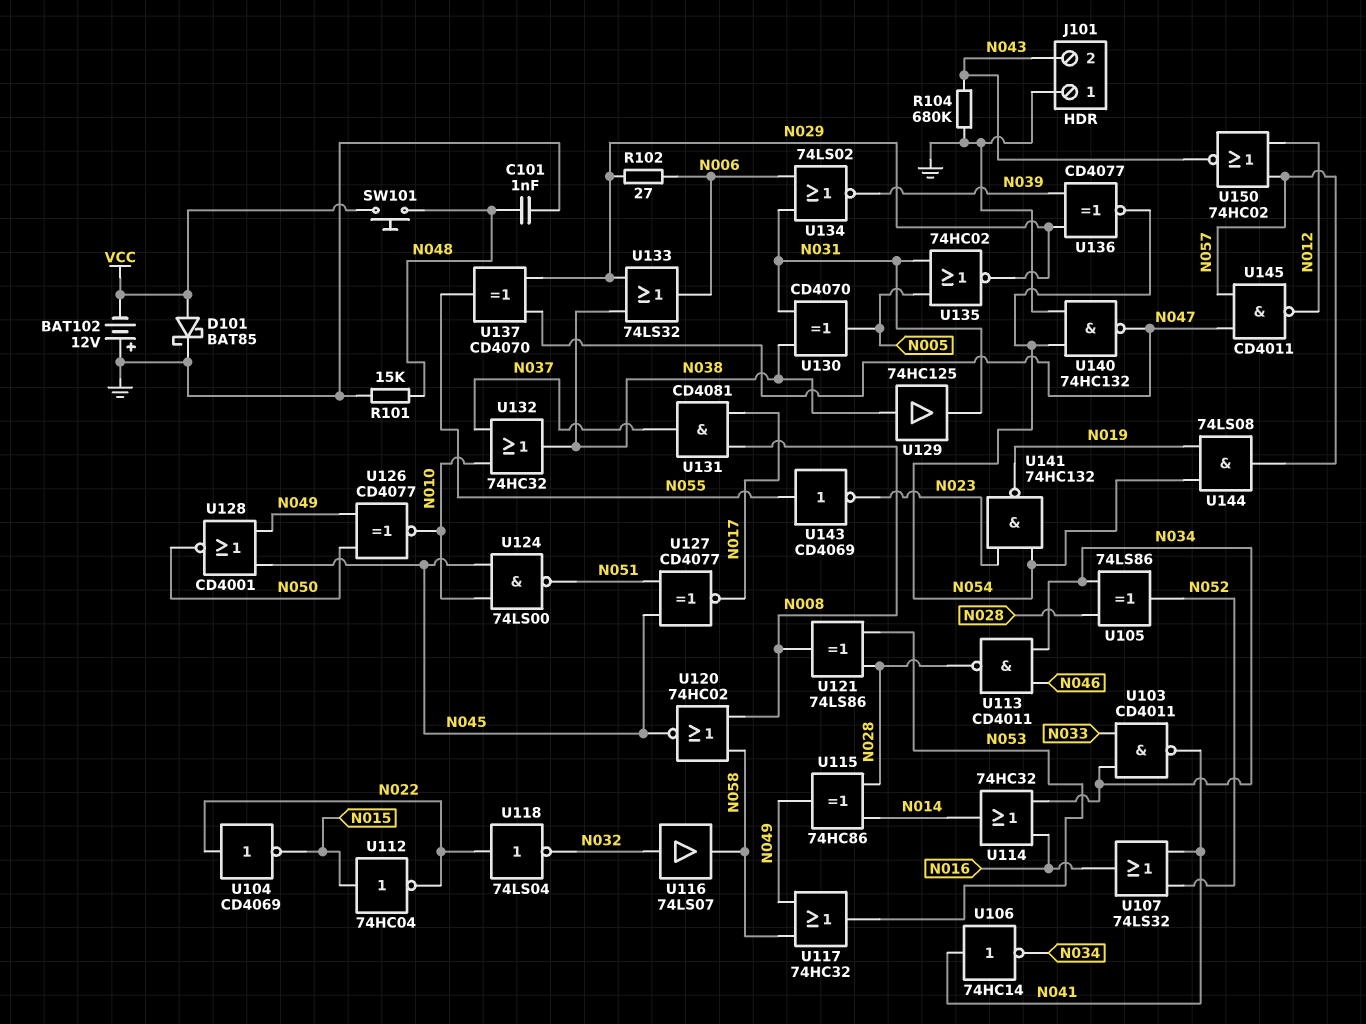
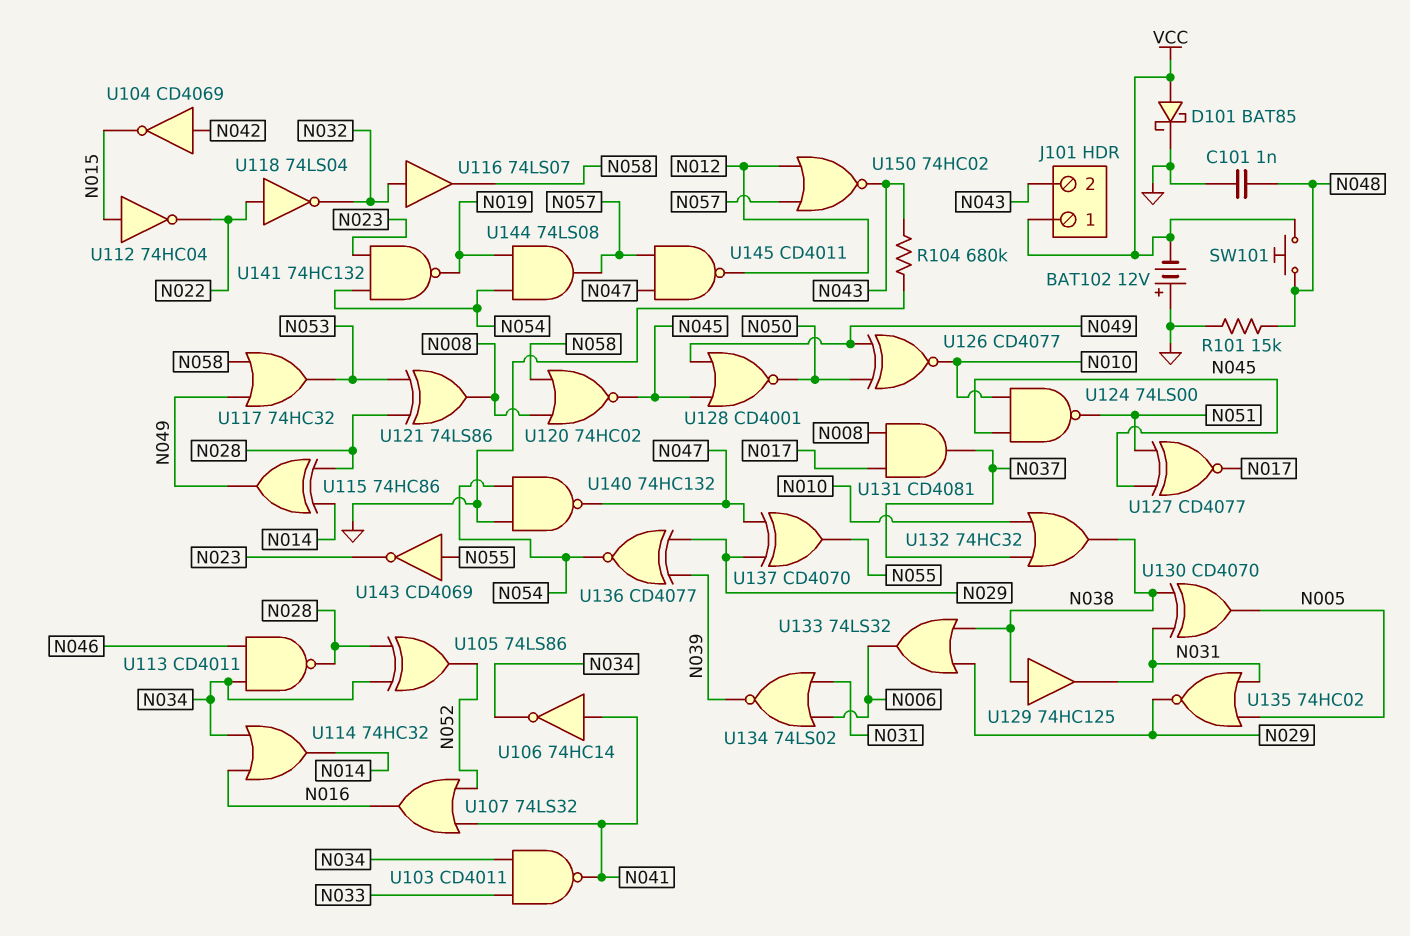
J101 pin 1: GND -> VCC
R102: 27 (N006, N029) -> none
U104: NOT CD4069 (in N022, out N015) -> NOT CD4069 (in N042, out N015)

